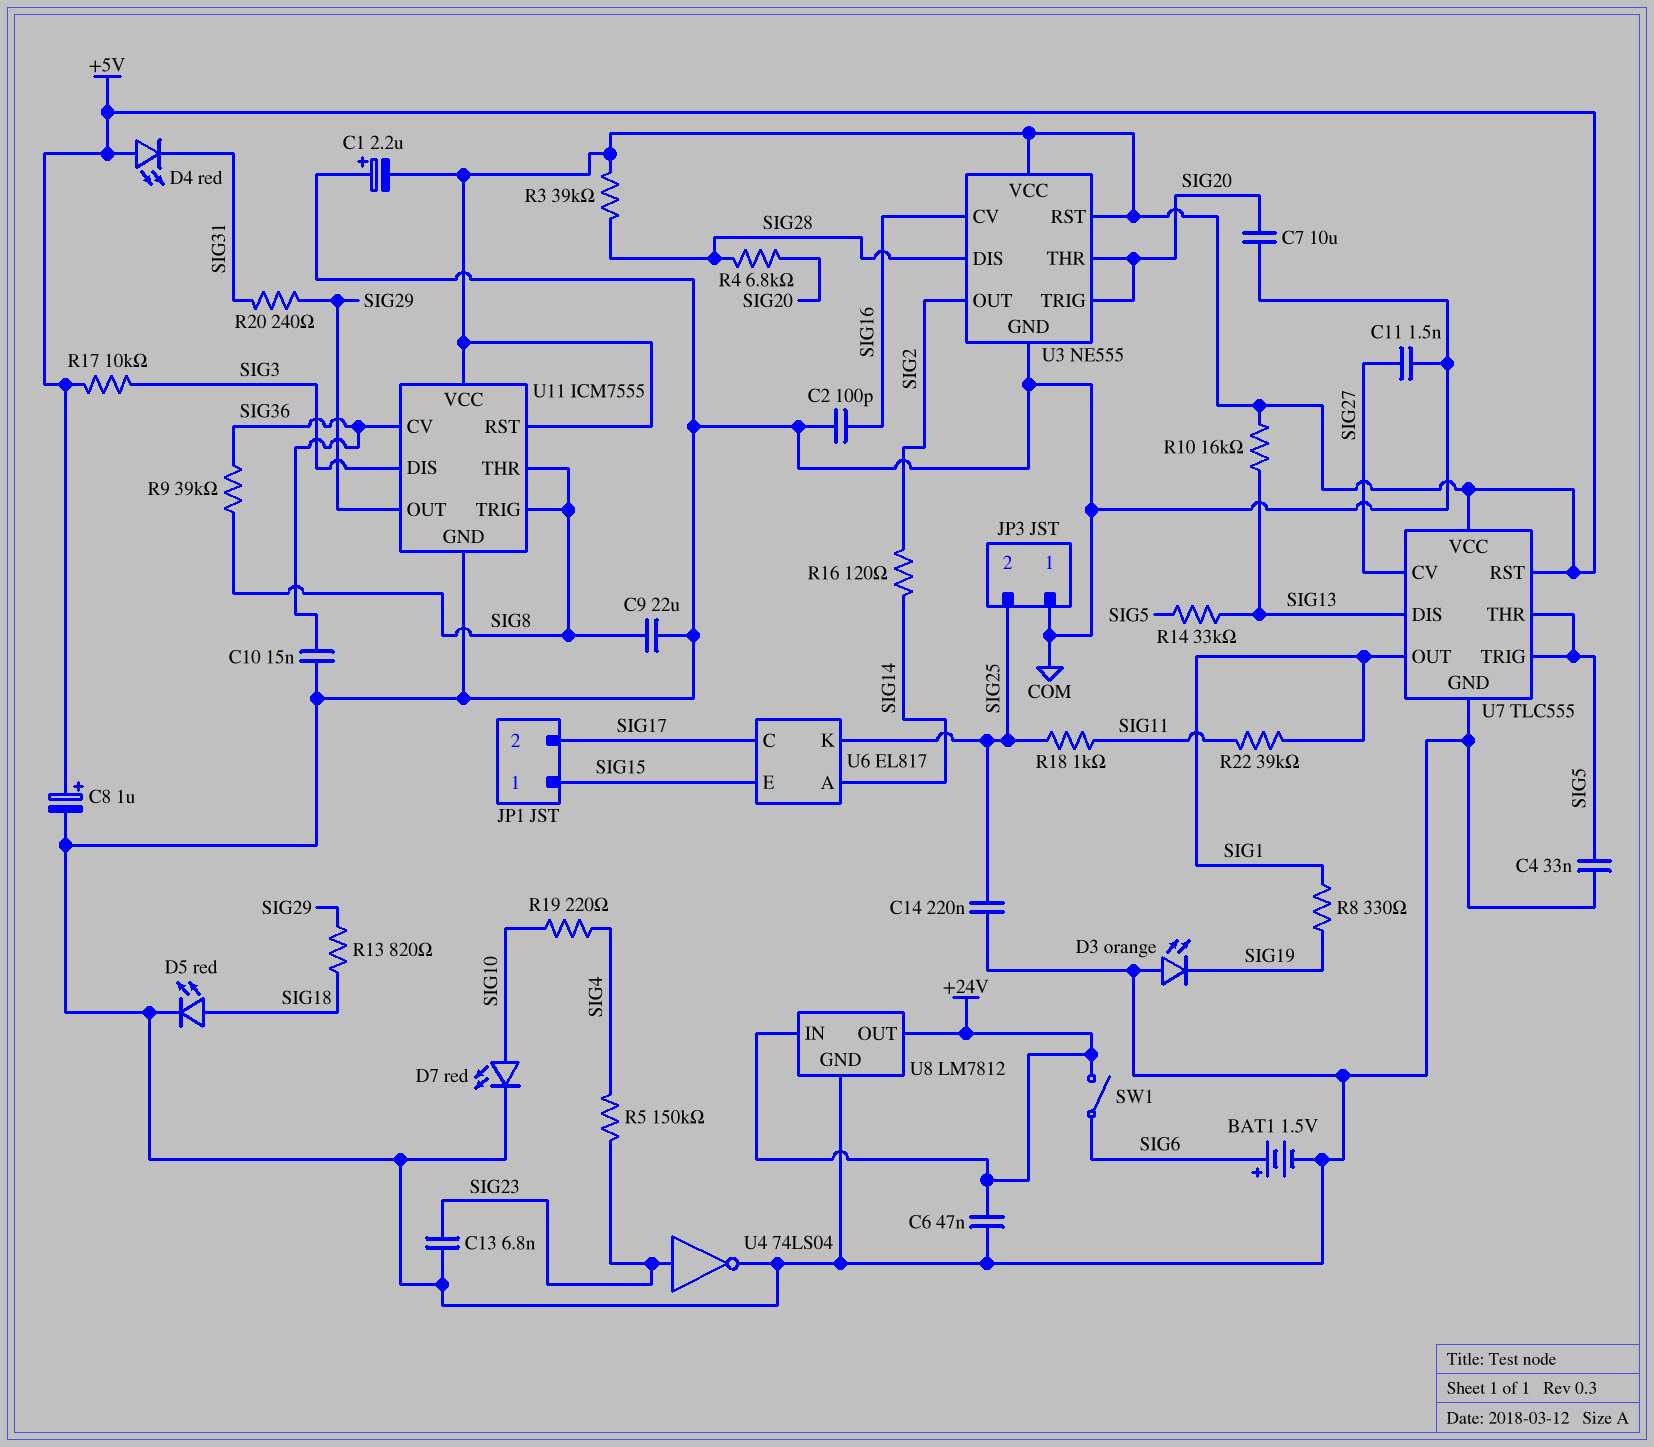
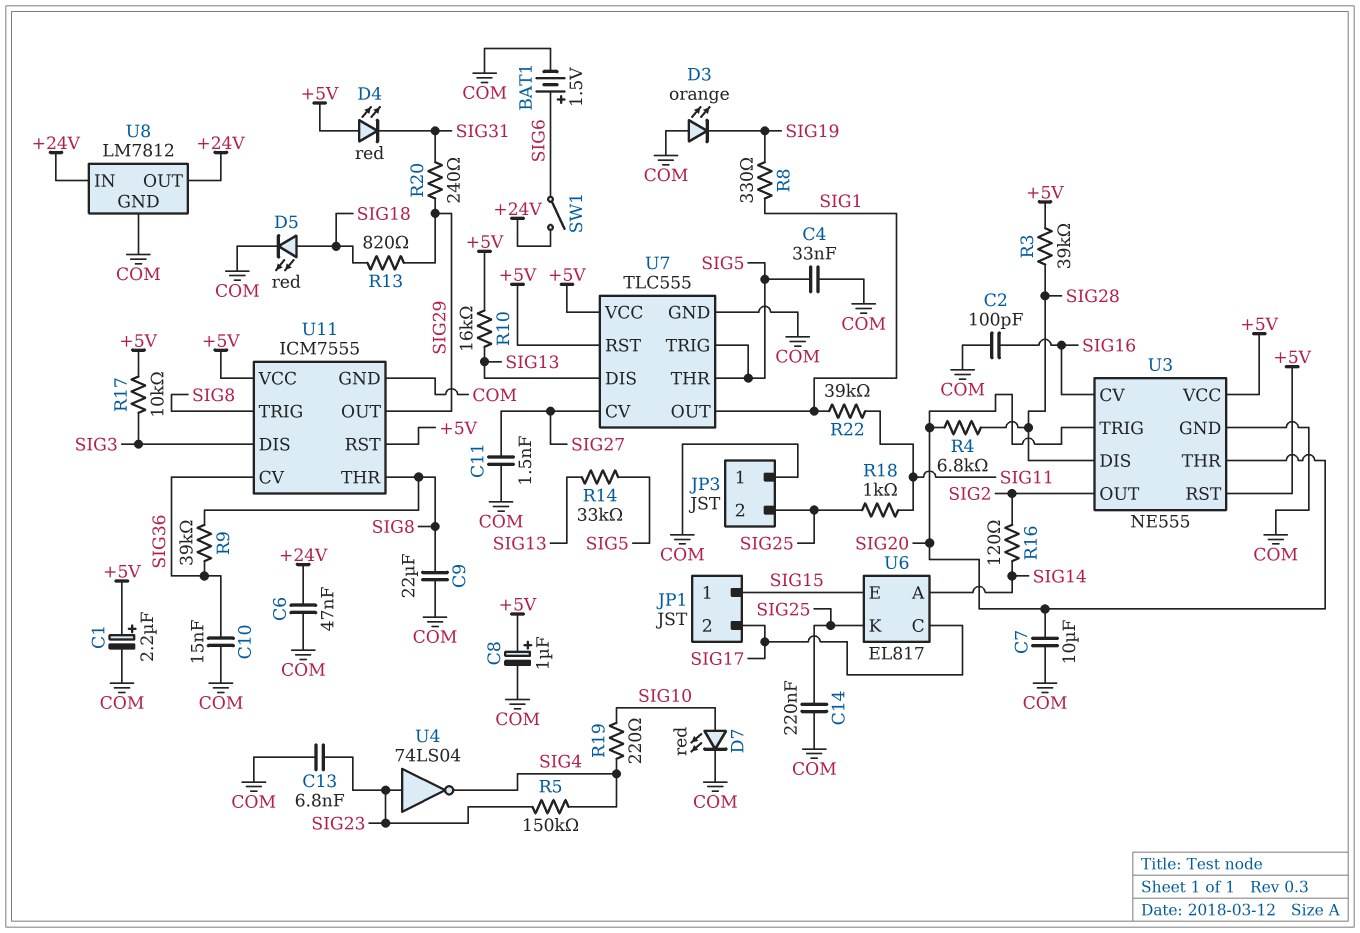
C1: 2.2uF (plus COM, minus +5V) -> 2.2uF (plus +5V, minus COM)
U4: NOT 74LS04 (in SIG23, out COM) -> NOT 74LS04 (in SIG23, out SIG4)

